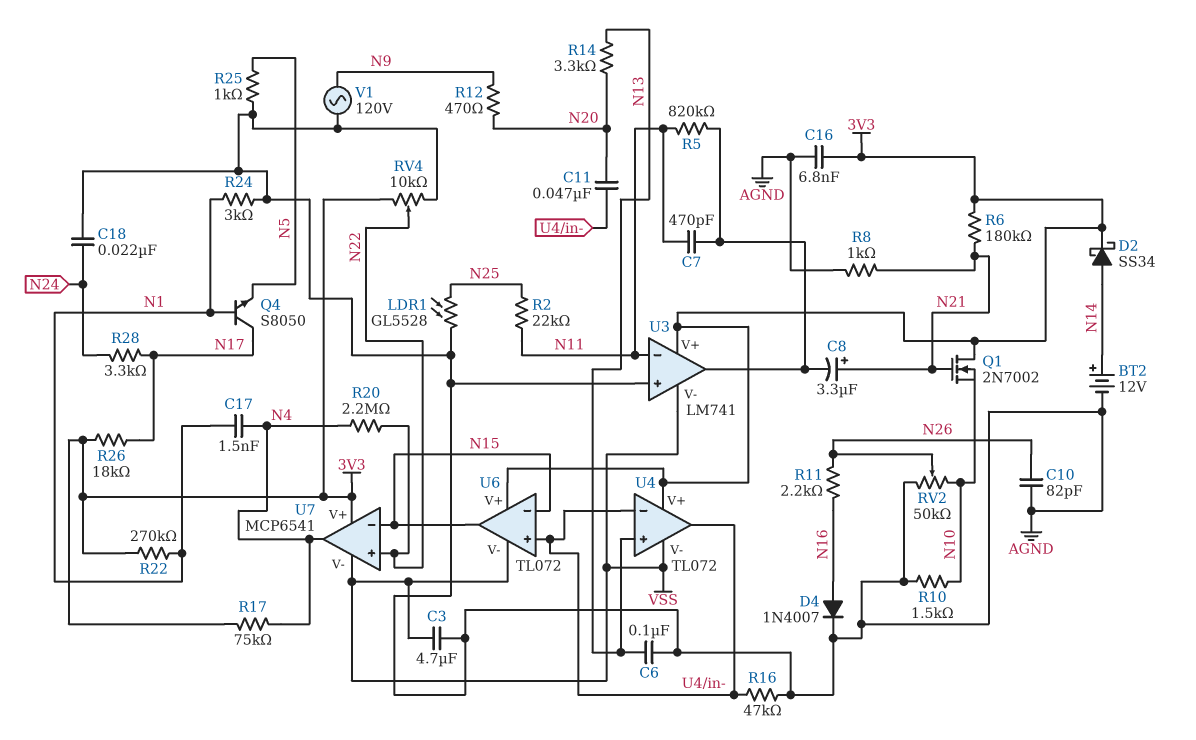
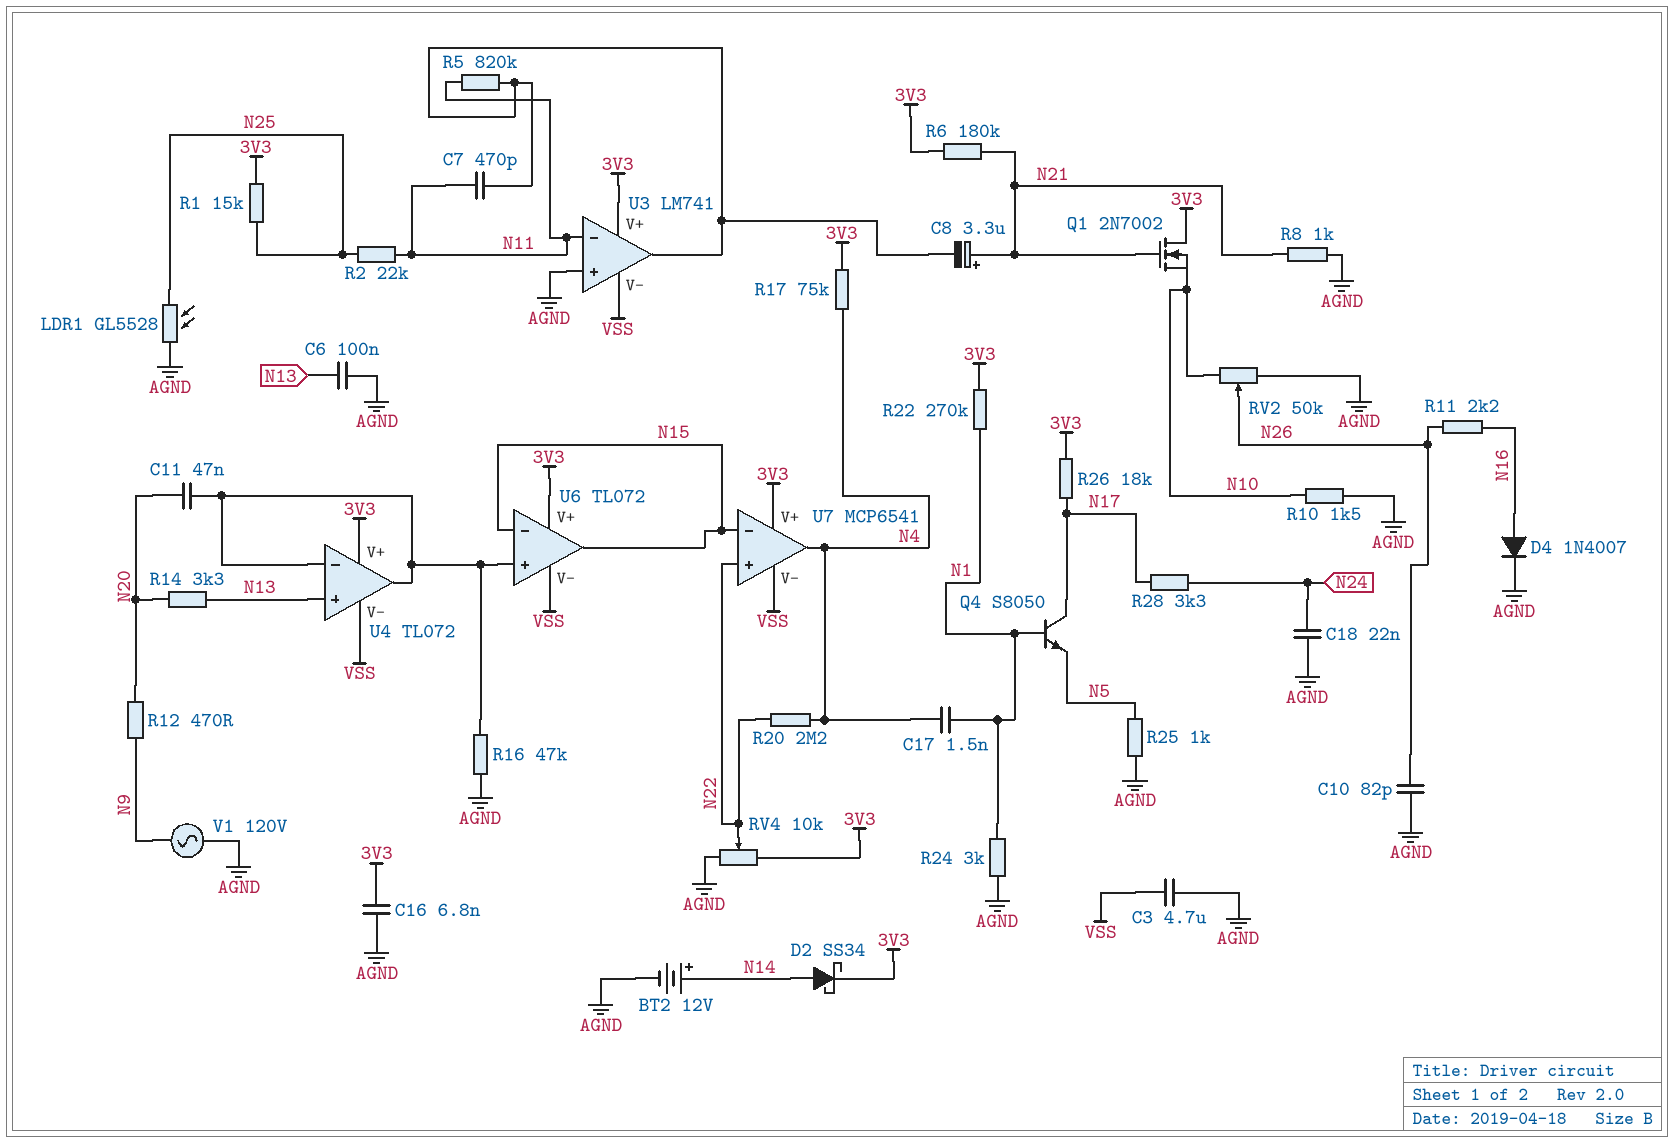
R1: none -> 15k (3V3, N25)

